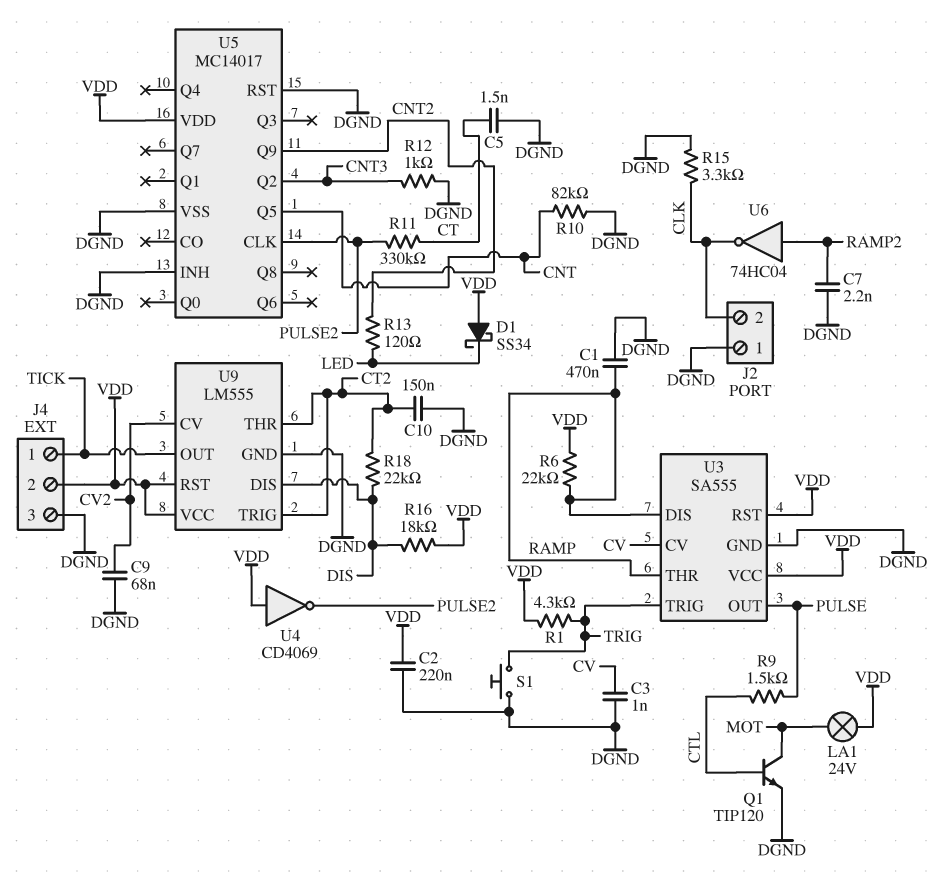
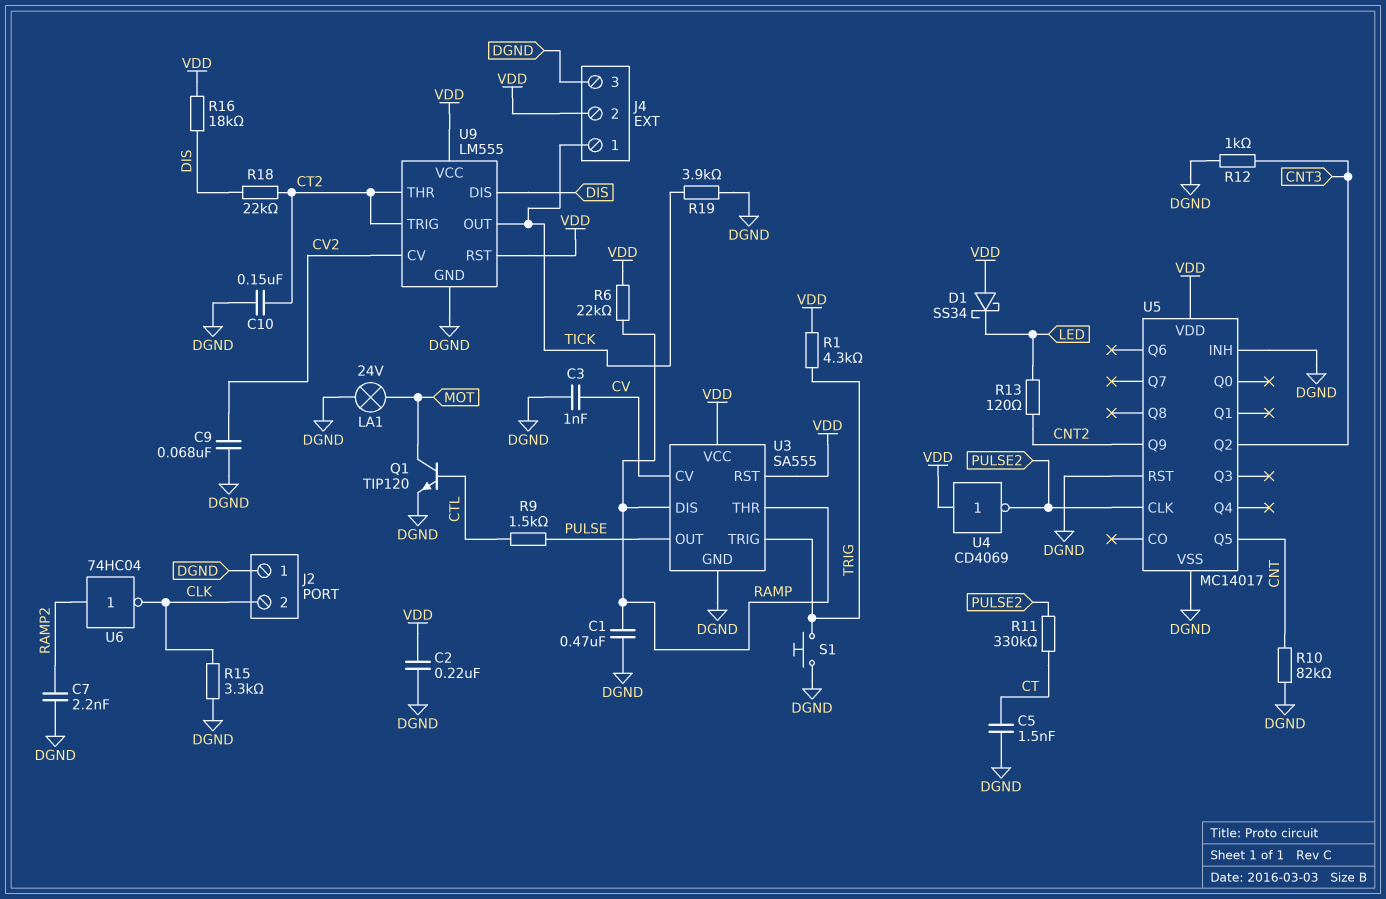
LA1: lamp 24V (MOT, VDD) -> lamp 24V (DGND, MOT)
R19: none -> 3.9k (DGND, TICK)

